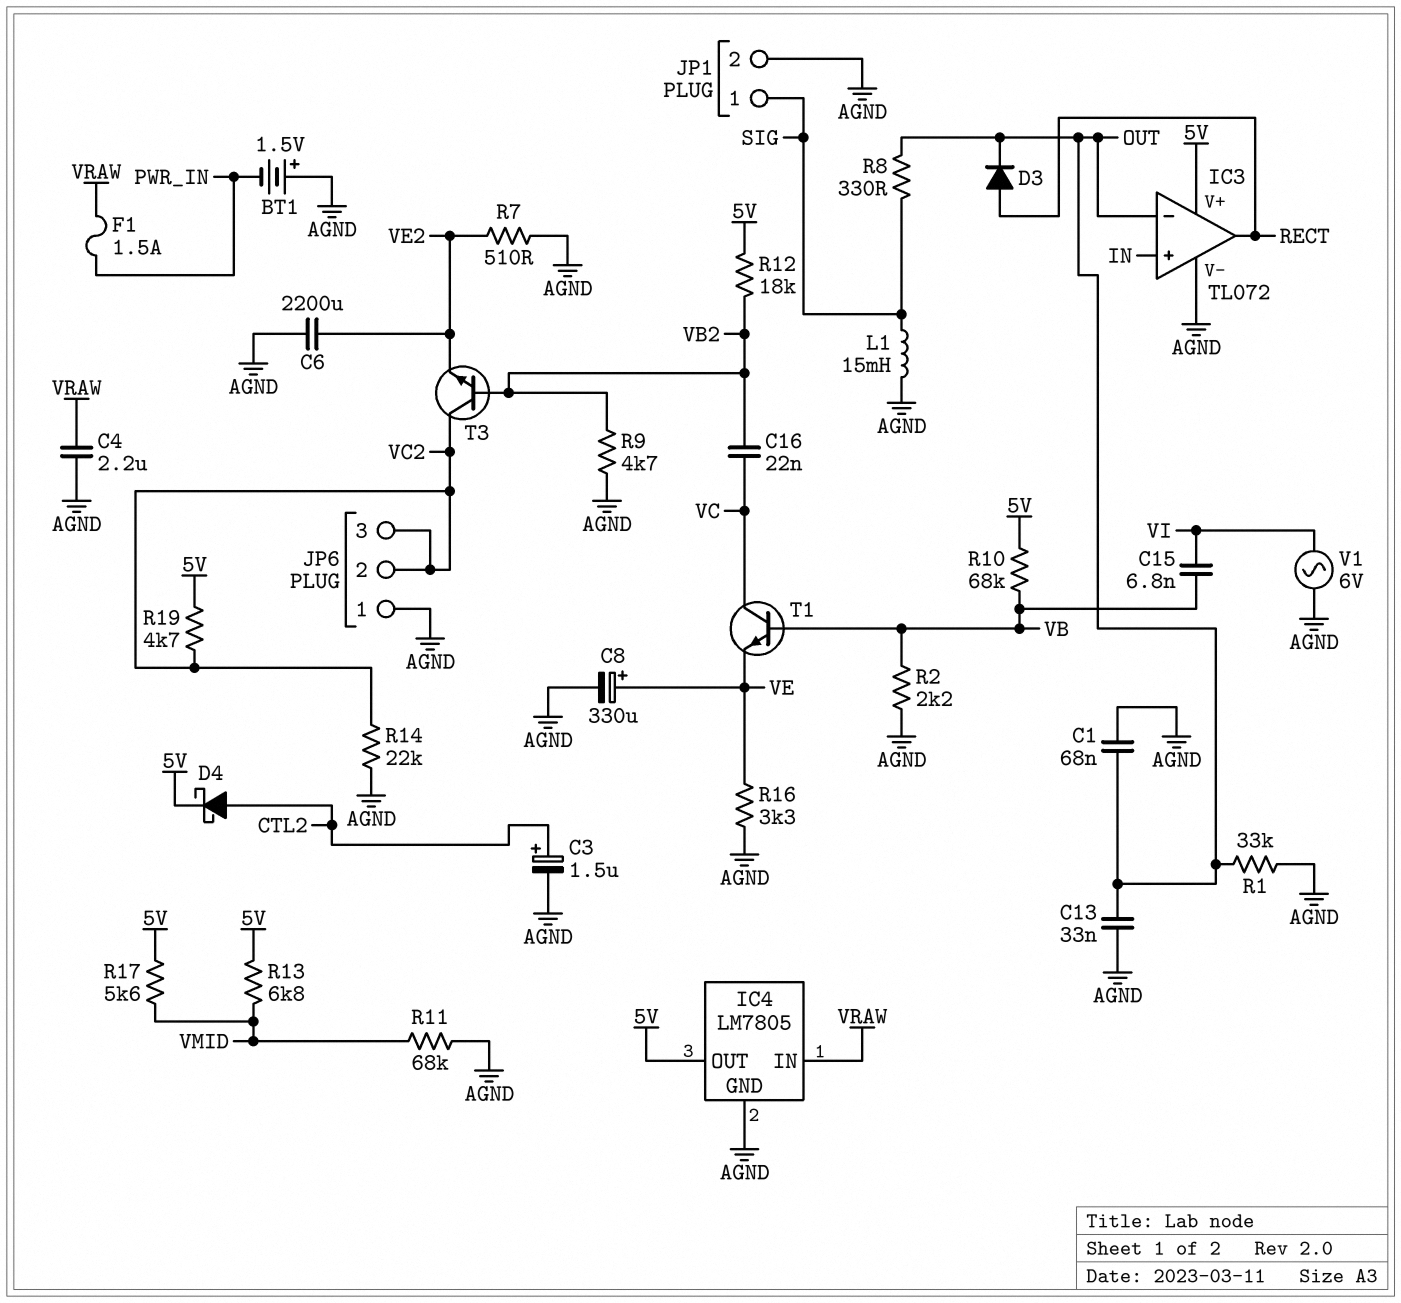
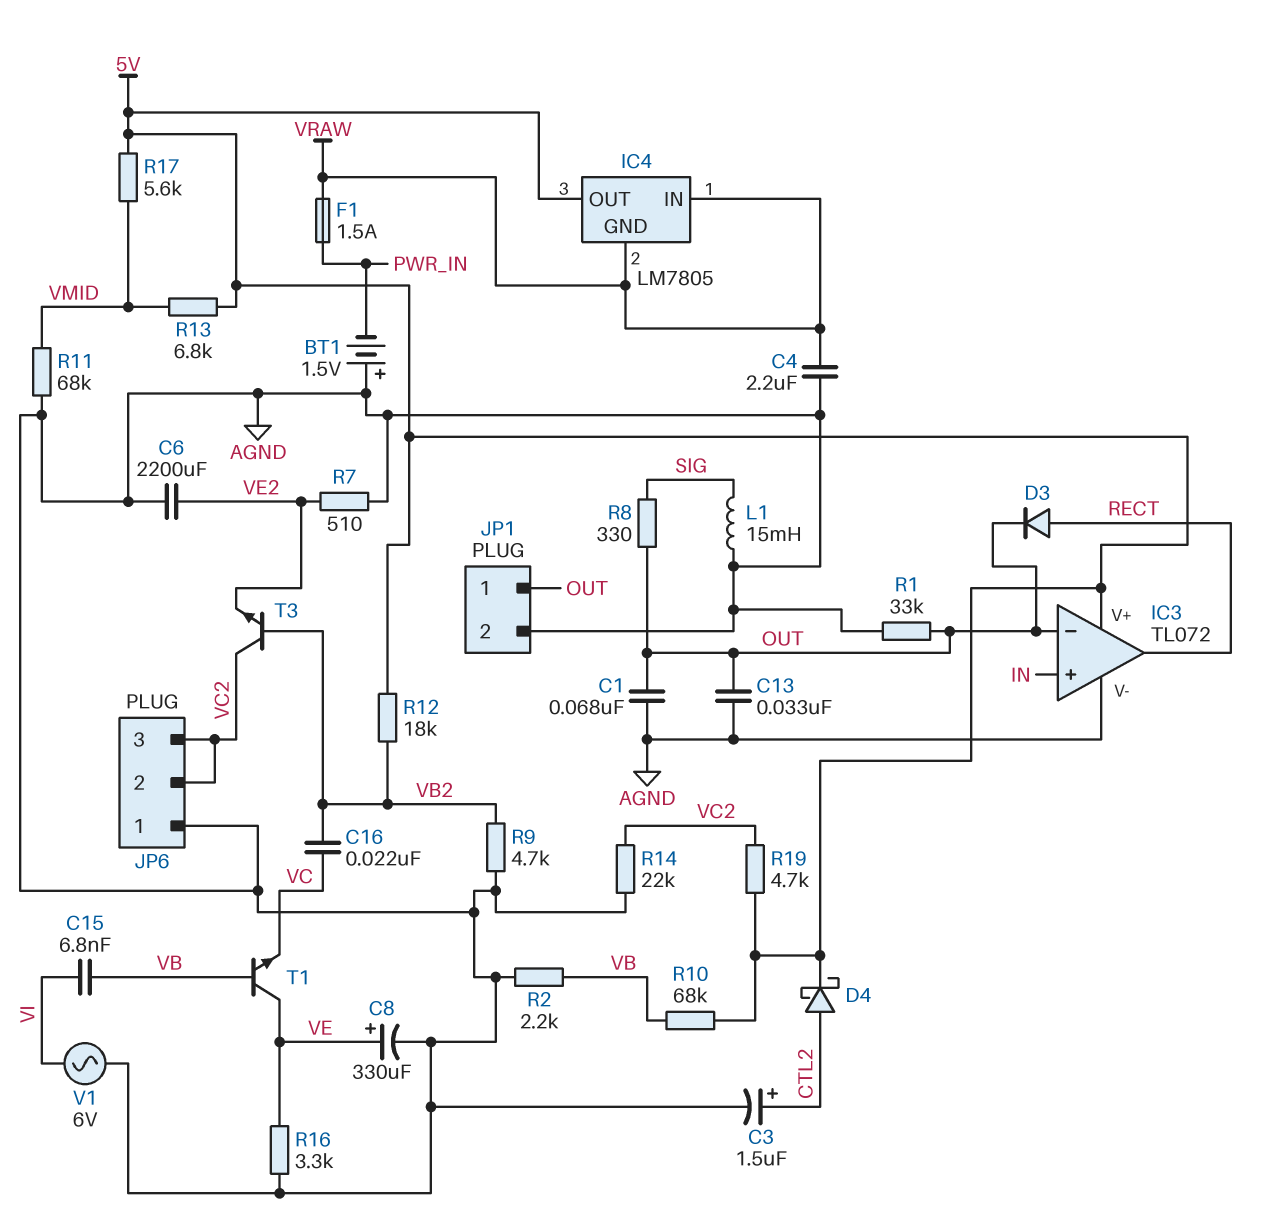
IC4 pin GND: AGND -> VRAW
JP1 pin 1: SIG -> OUT
T1: NPN (B VB, C VC, E VE) -> NPN (B VB, C VE, E VC)

